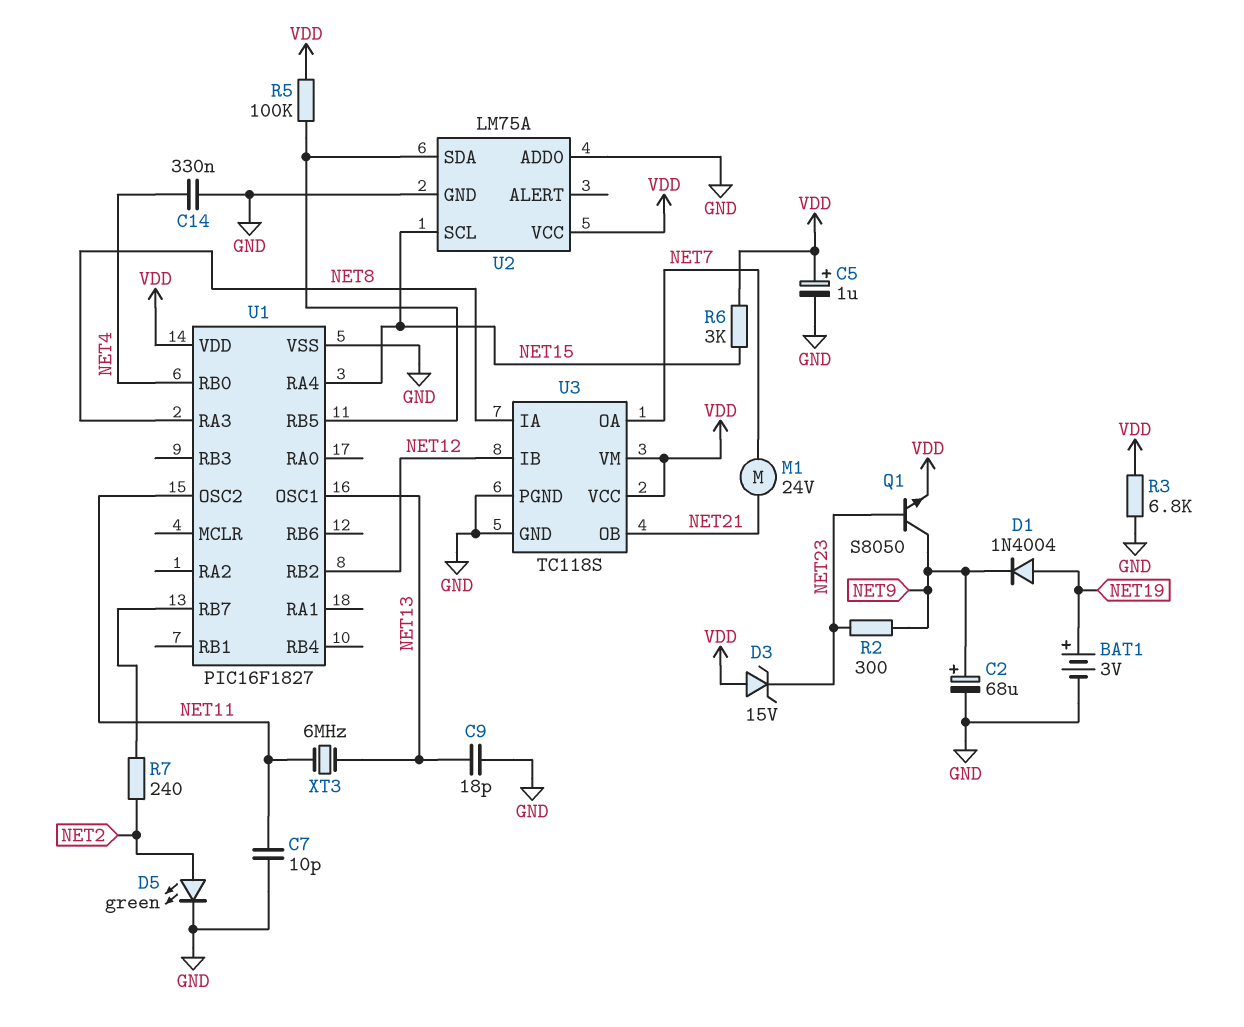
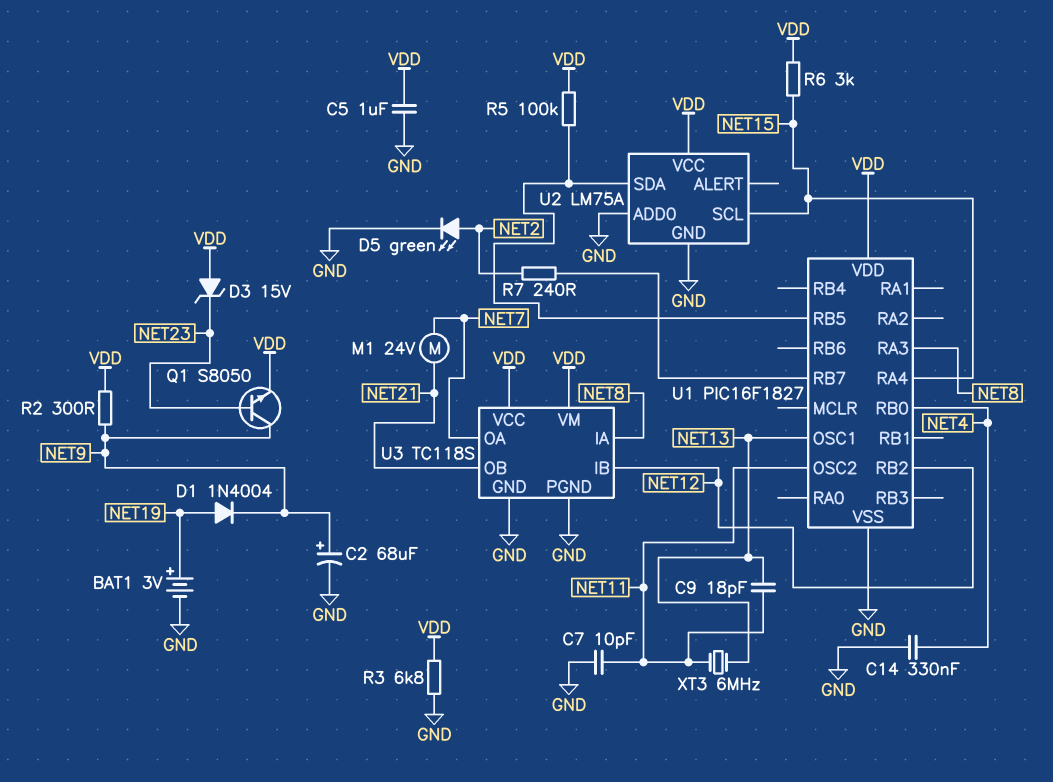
C5: 1uF (plus VDD, minus GND) -> 1uF (GND, VDD)
C9: 18pF (GND, NET13) -> 18pF (NET11, NET13)
R2: 300 (NET9, NET23) -> 300 (NET9, VDD)

